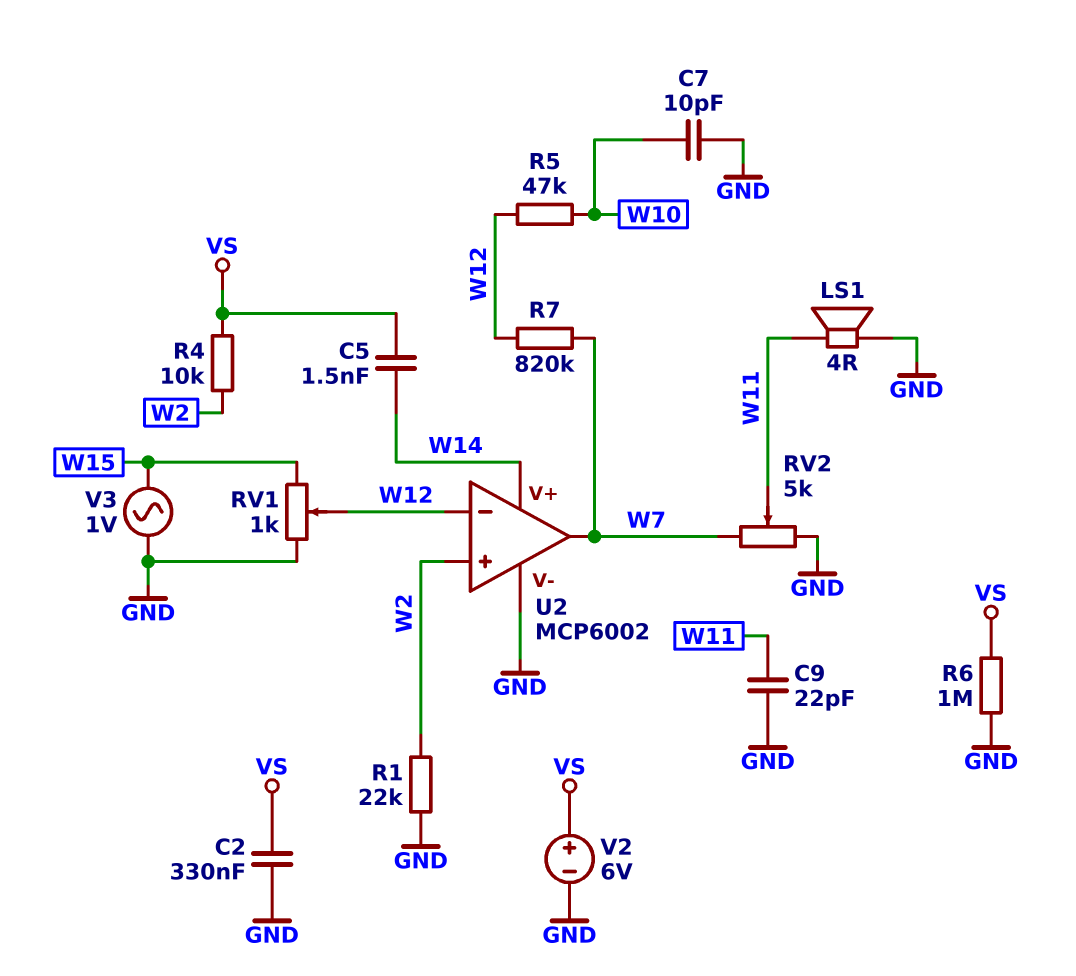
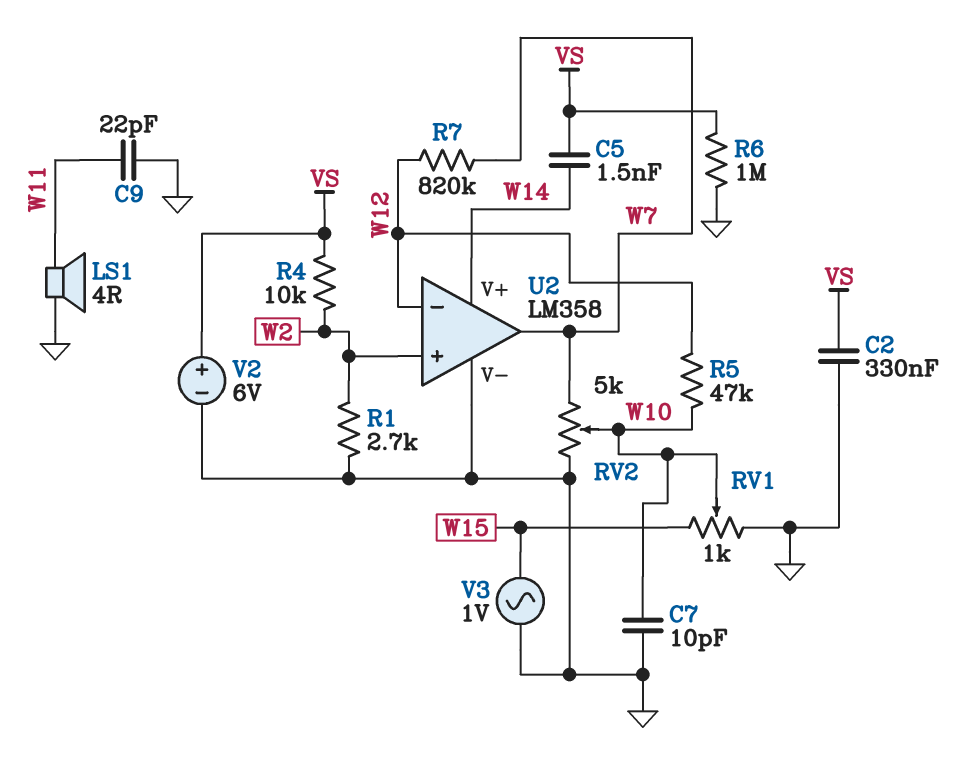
R1: 22k (GND, W2) -> 2.7k (GND, W2)
RV1: 1k (GND, W15, wiper W12) -> 1k (GND, W15, wiper W10)
RV2: 5k (GND, W7, wiper W11) -> 5k (GND, W7, wiper W10)
U2: MCP6002 -> LM358

